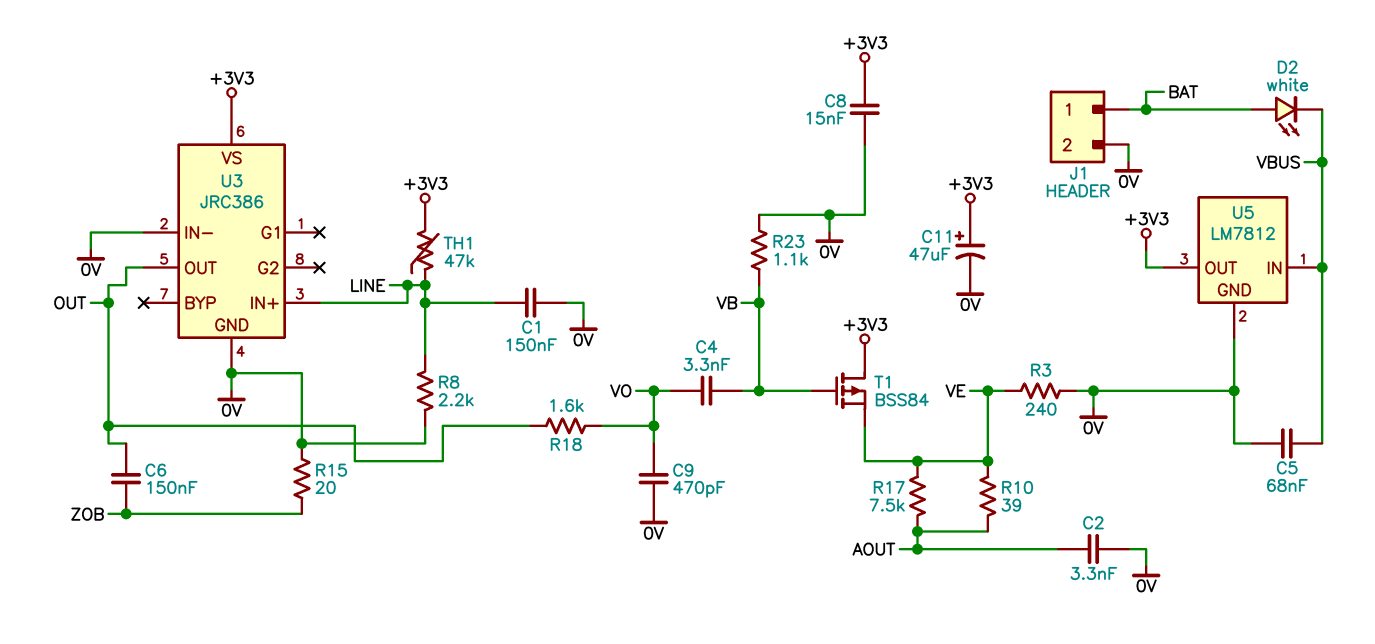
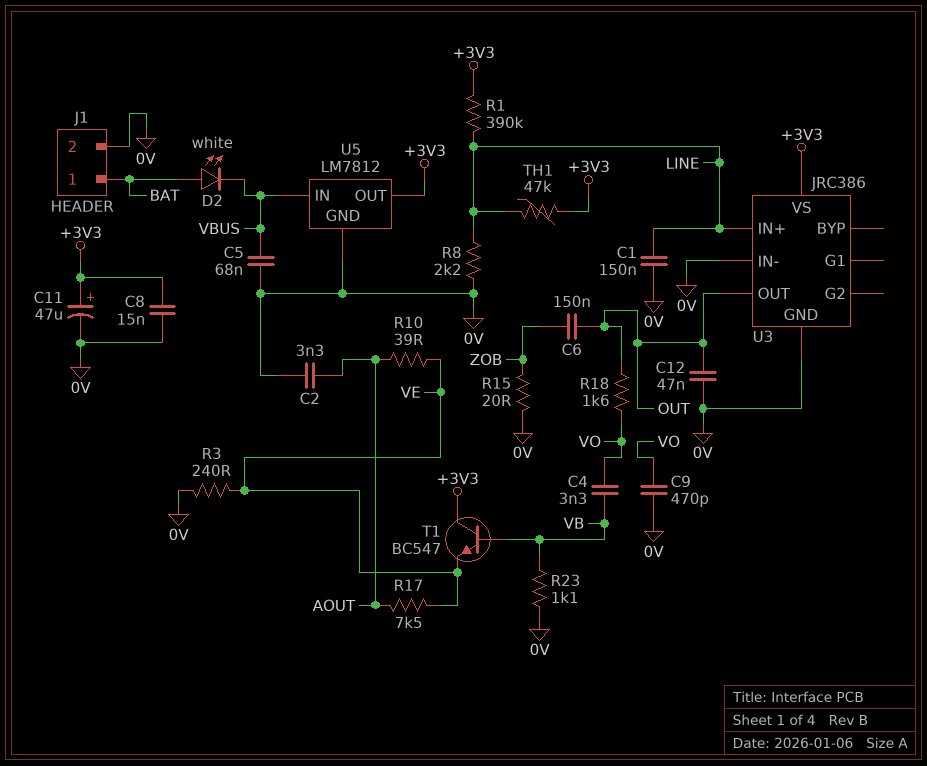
C12: none -> 47nF (0V, OUT)
R1: none -> 390k (+3V3, LINE)
T1: PMOS BSS84 (G VB, D +3V3, S VE) -> NPN BC547 (B VB, C +3V3, E VE)

